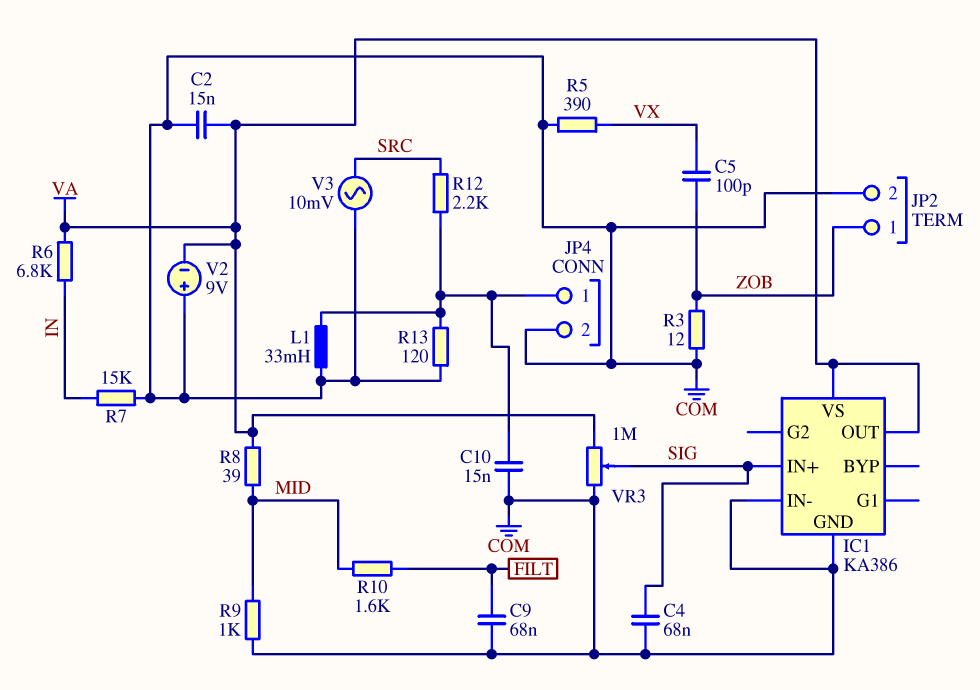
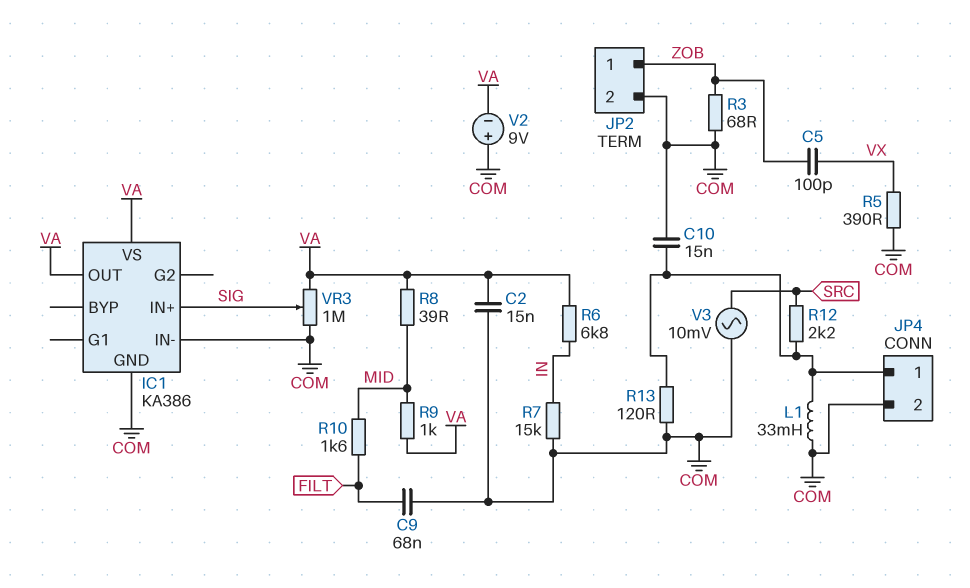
C4: 68nF (COM, SIG) -> none
R3: 12 (COM, ZOB) -> 68 (COM, ZOB)
R9: 1k (COM, MID) -> 1k (MID, VA)

